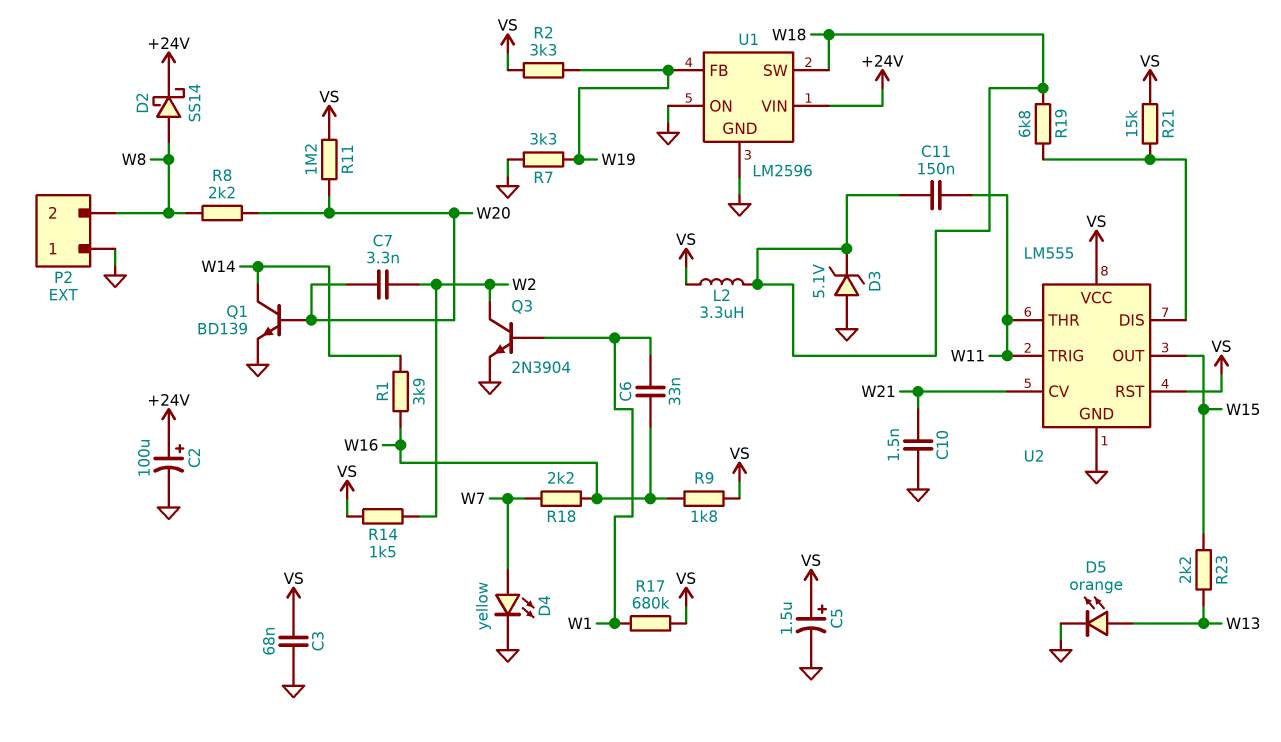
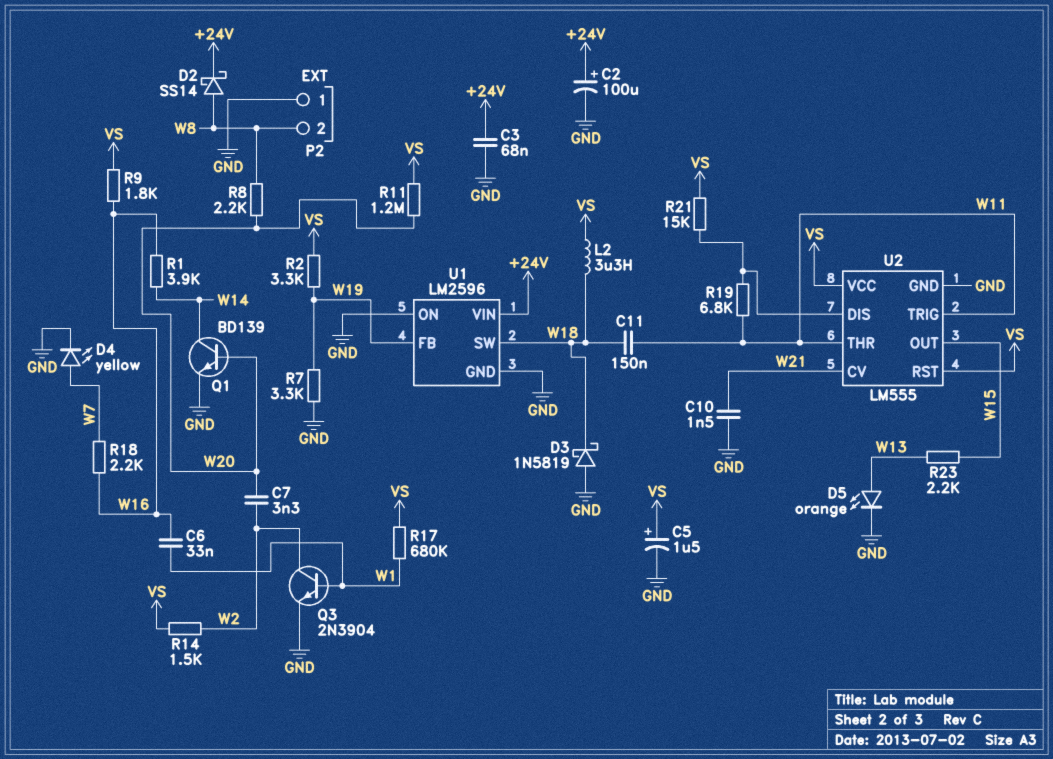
C3: 68nF (GND, VS) -> 68nF (+24V, GND)
D3: zener 5.1V (A GND, K W18) -> schottky 1N5819 (A GND, K W18)
R19: 6.8k (U2/DIS, W18) -> 6.8k (U2/DIS, W11)

